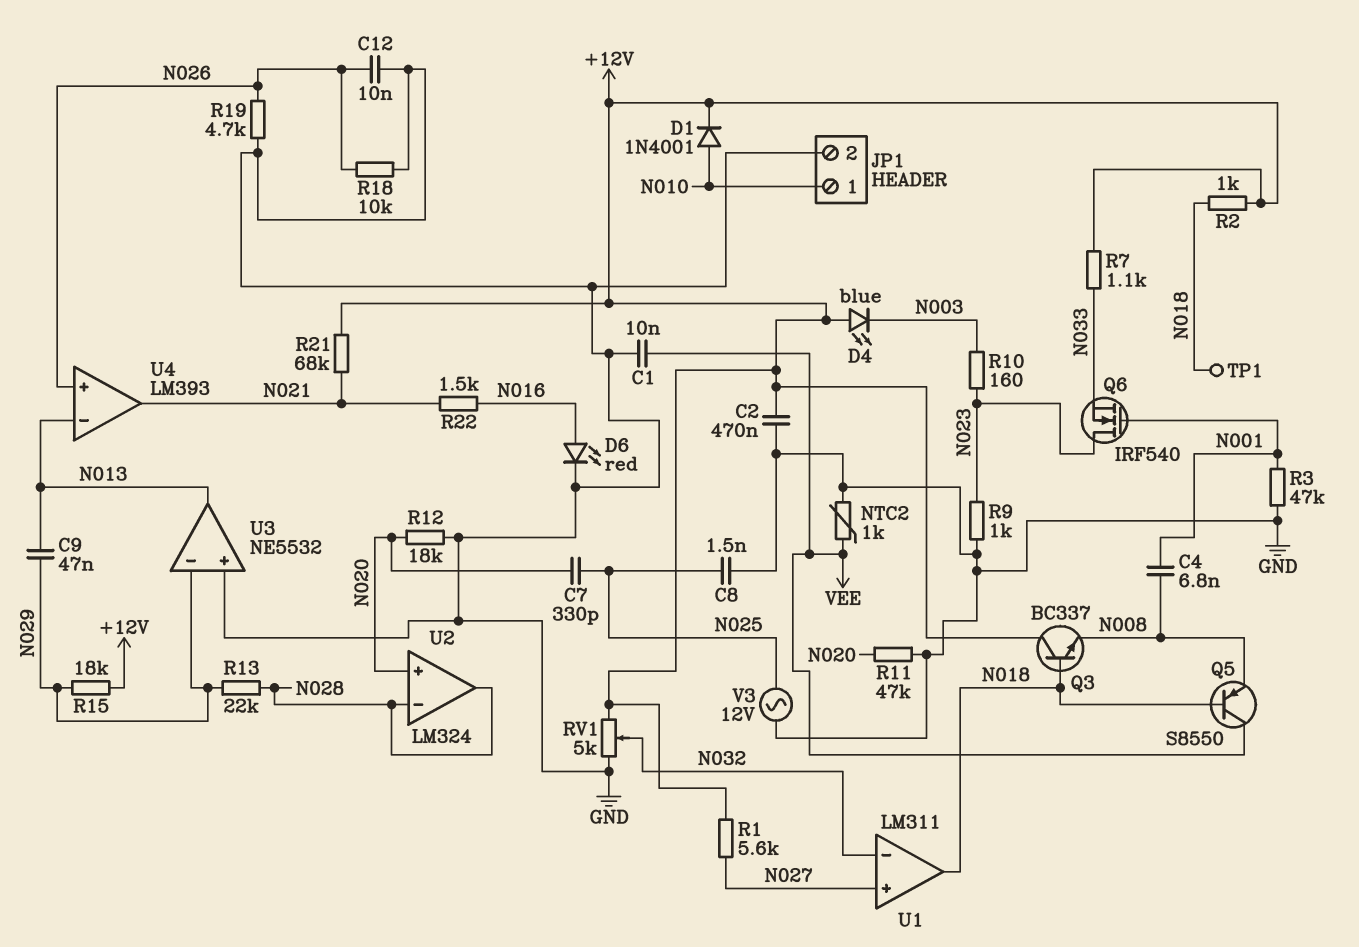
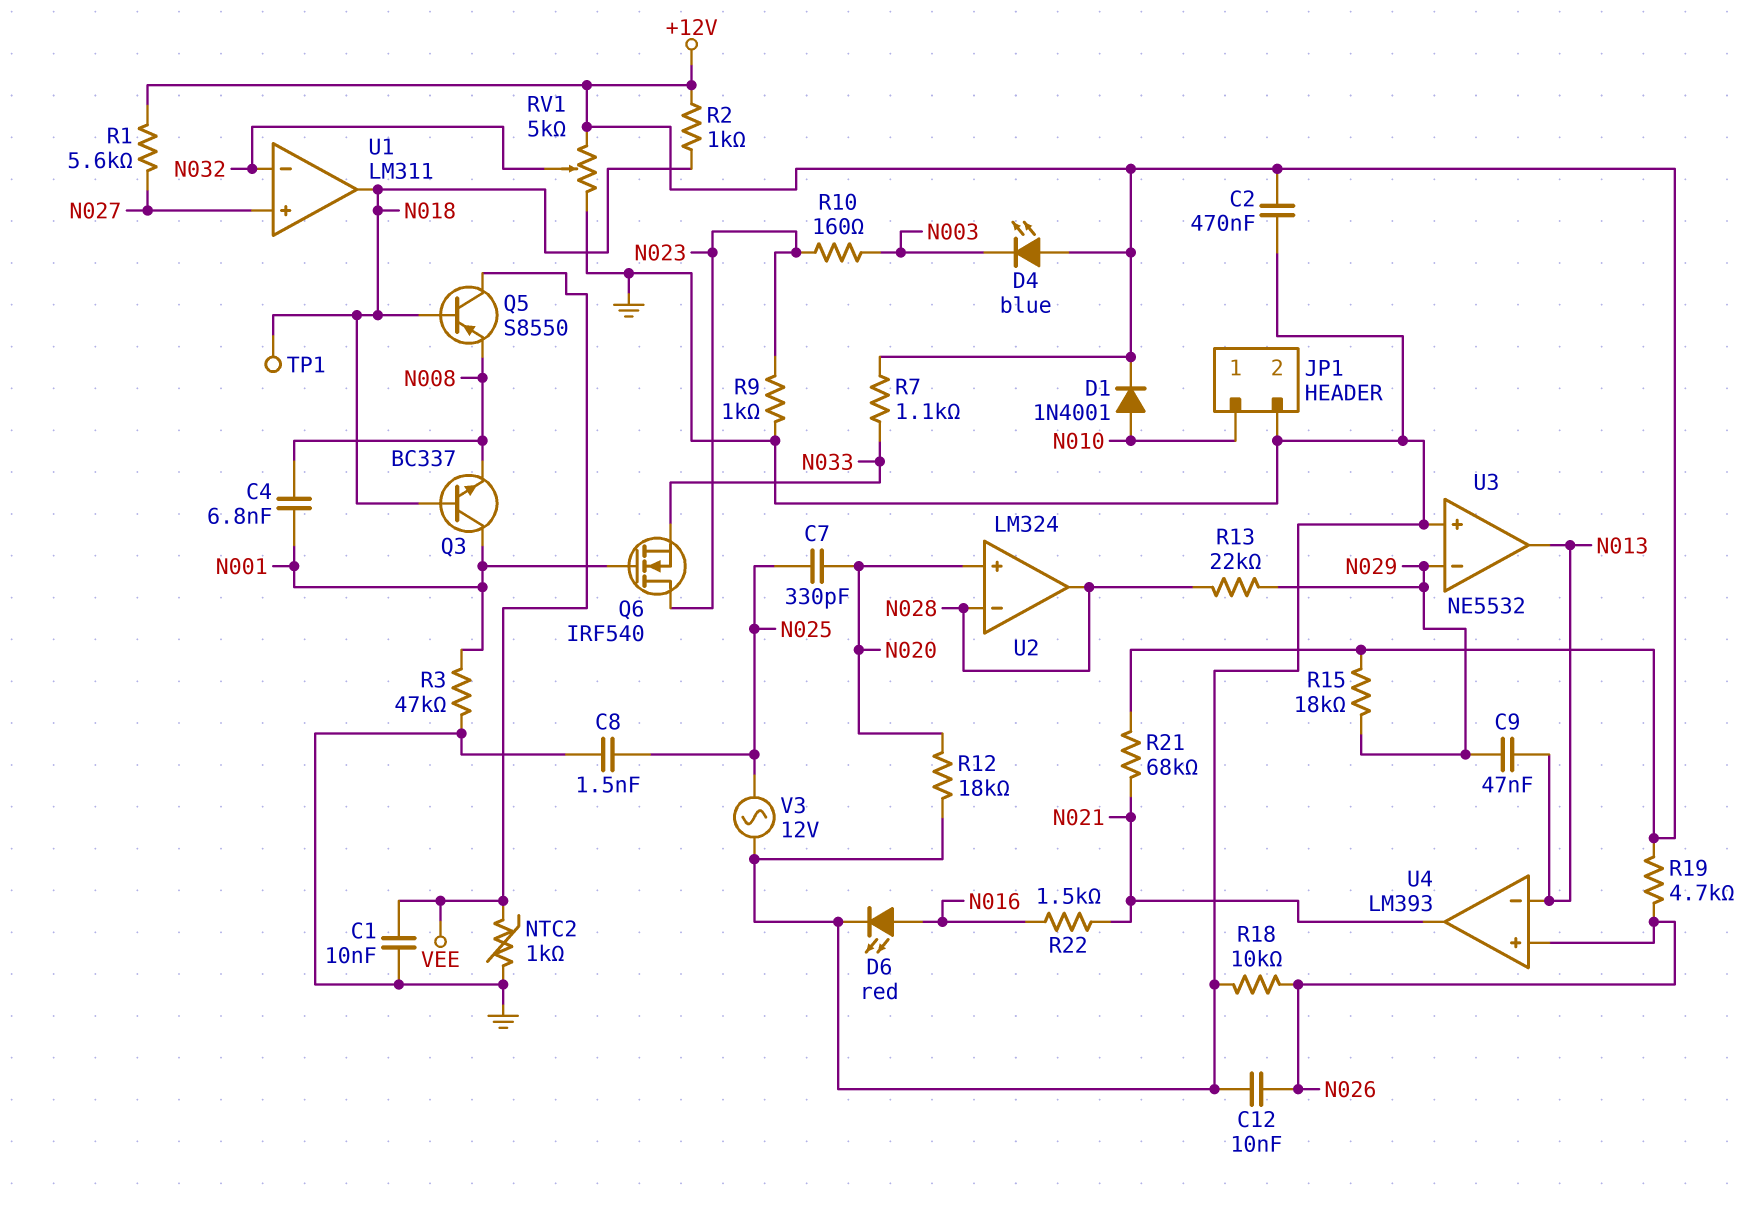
Q3: NPN BC337 (B N018, C +12V, E N008) -> NPN BC337 (B N018, C N001, E N008)
R11: 47k (GND, N020) -> none
R19: 4.7k (GND, N026) -> 4.7k (+12V, N026)

